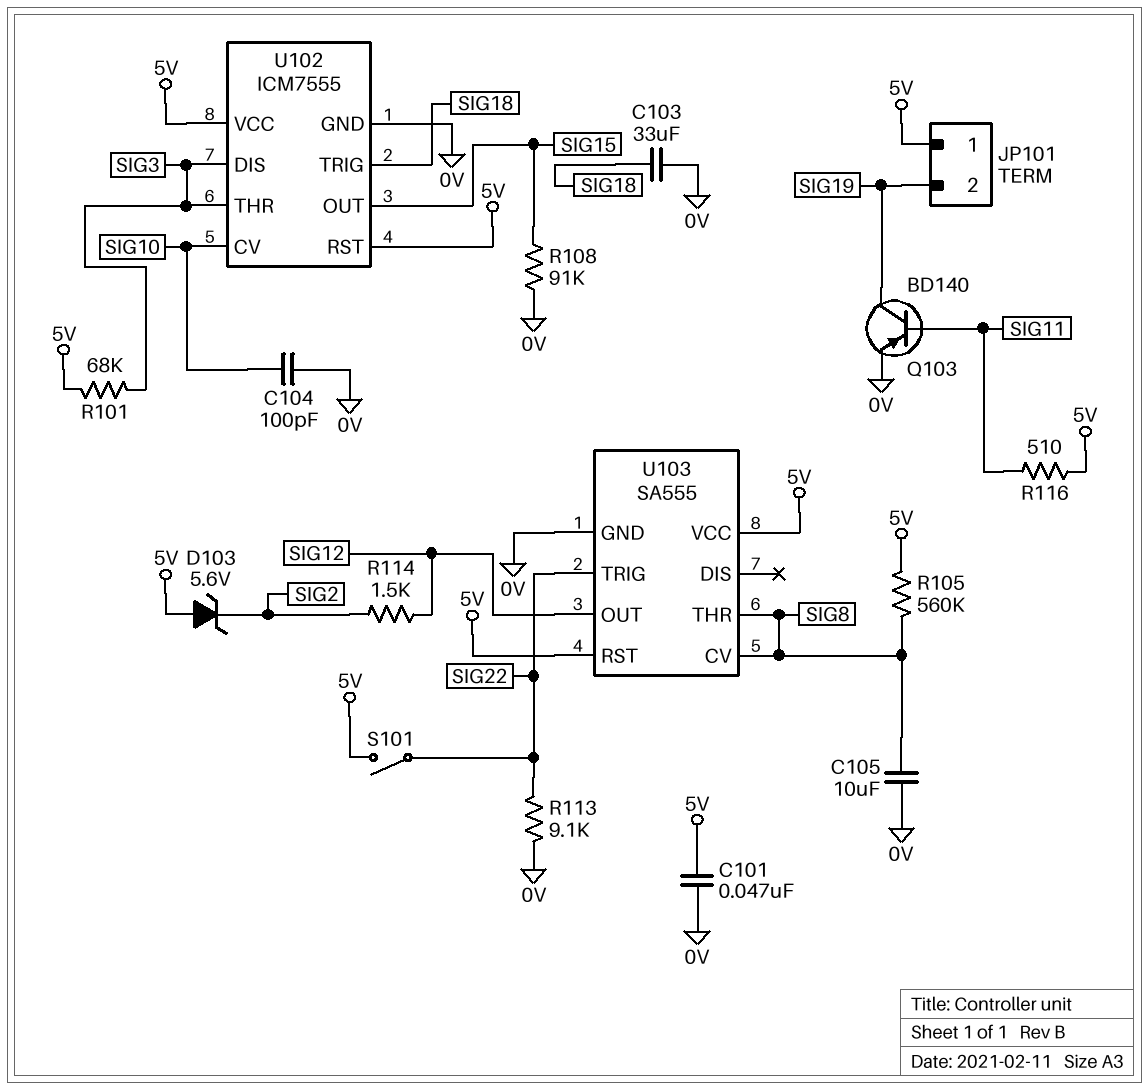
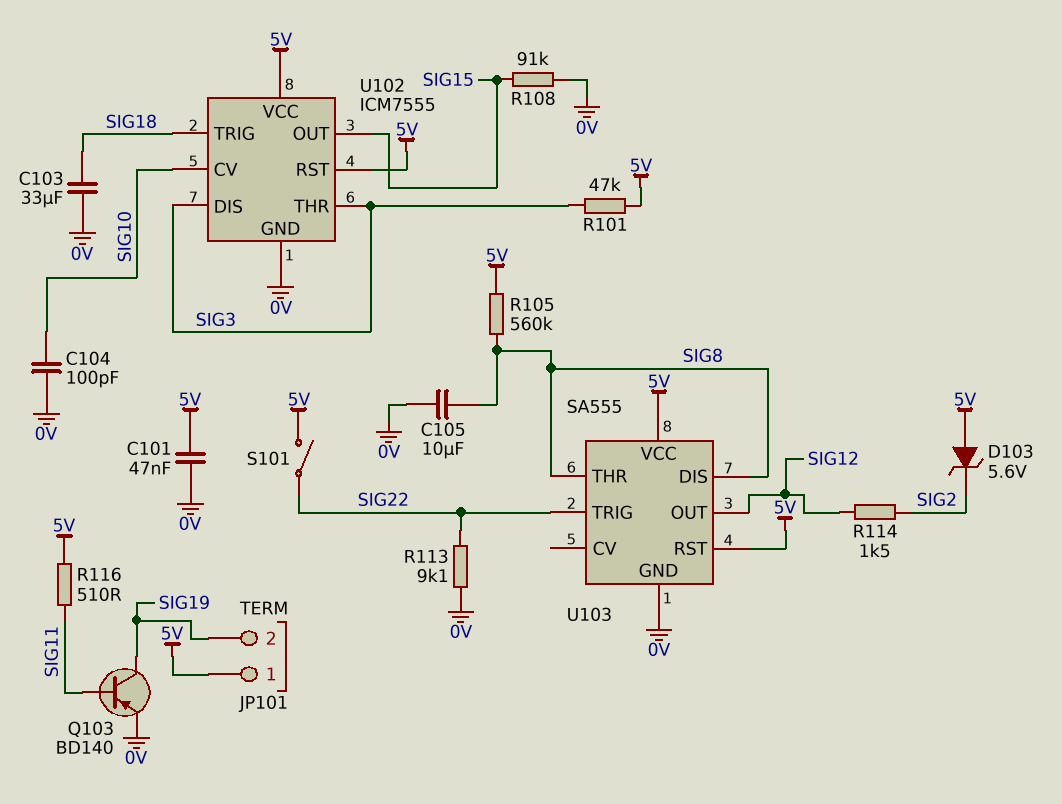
R101: 68k (5V, SIG3) -> 47k (5V, SIG3)
U103 pin CV: SIG8 -> none
U103 pin DIS: none -> SIG8

